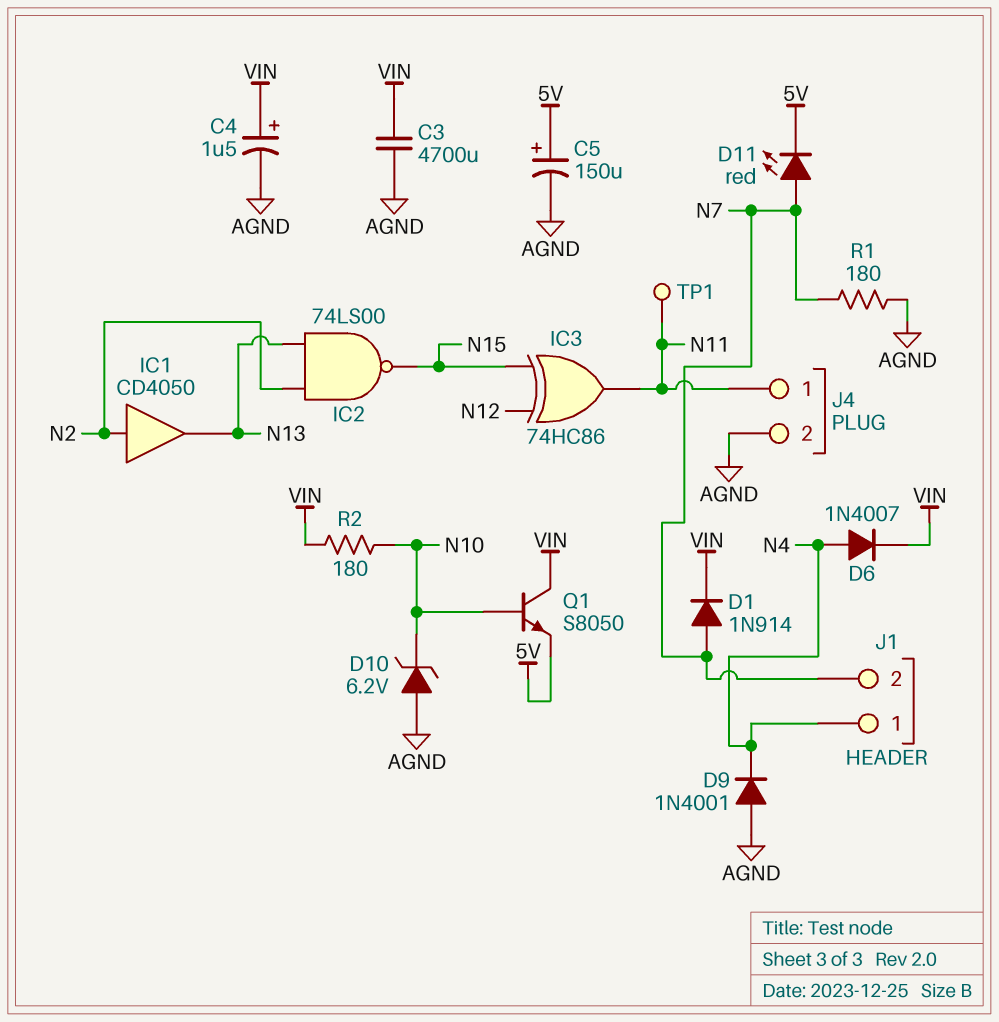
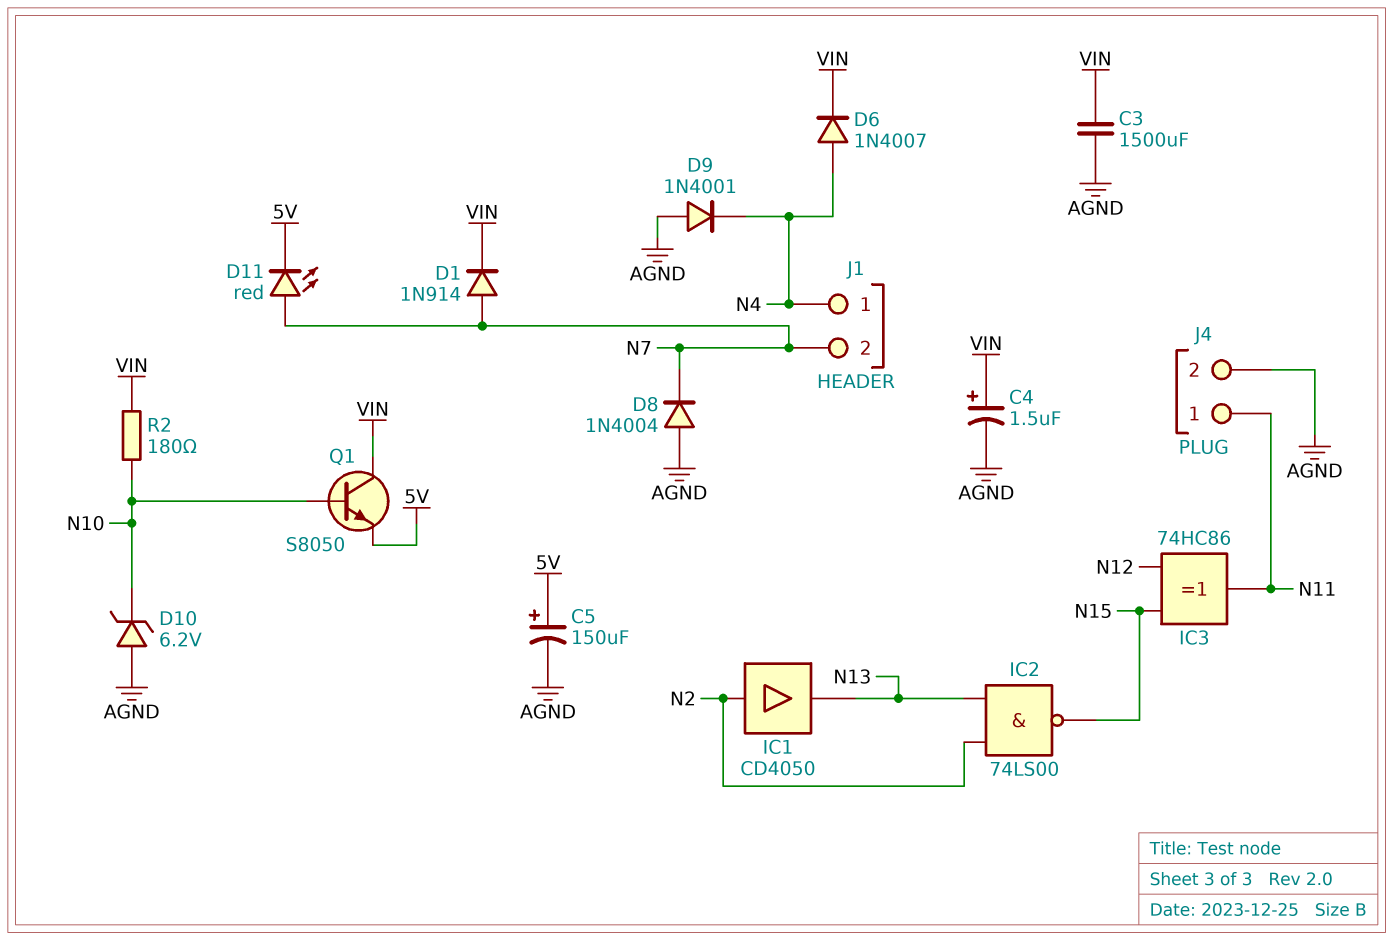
C3: 4700uF (AGND, VIN) -> 1500uF (AGND, VIN)
D8: none -> diode 1N4004 (A AGND, K N7)
R1: 180 (AGND, N7) -> none
TP1: test point (N11) -> none

